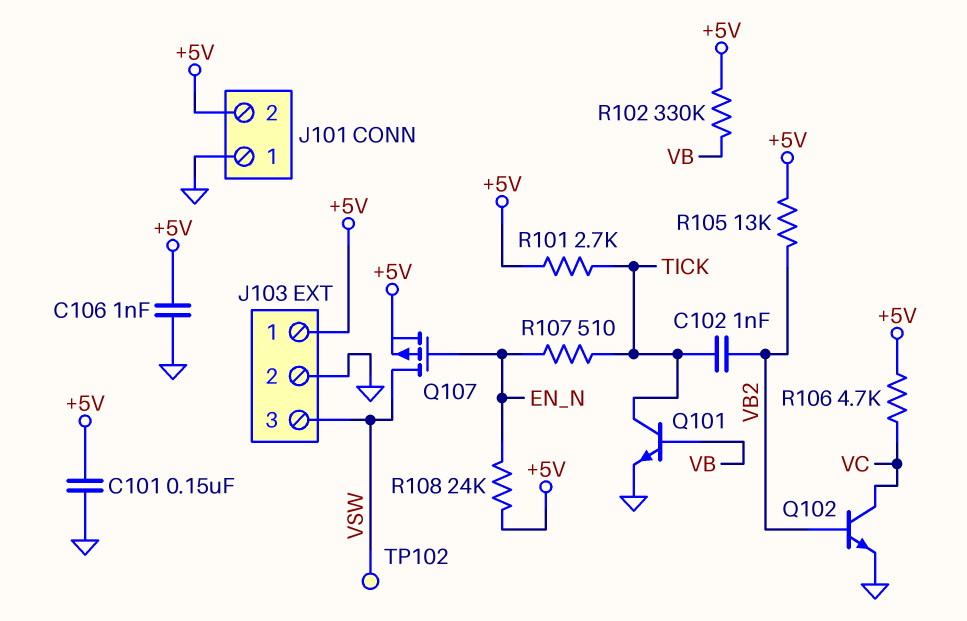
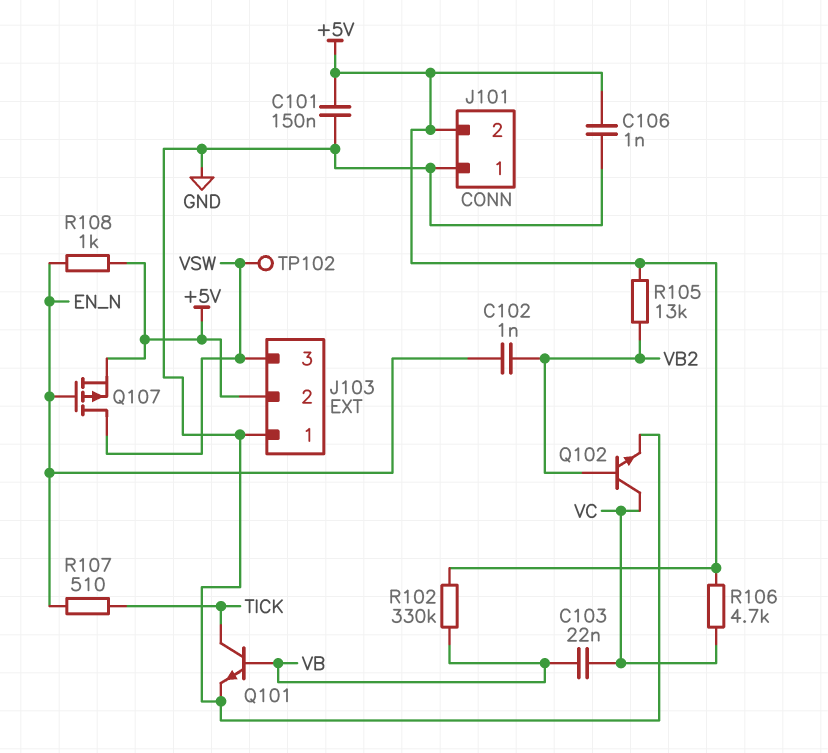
C102: 1nF (TICK, VB2) -> 1nF (EN_N, VB2)
C103: none -> 22nF (VB, VC)
J103 pin 1: +5V -> GND
J103 pin 2: GND -> +5V
R101: 2.7k (+5V, TICK) -> none
R108: 24k (+5V, EN_N) -> 1k (+5V, EN_N)

